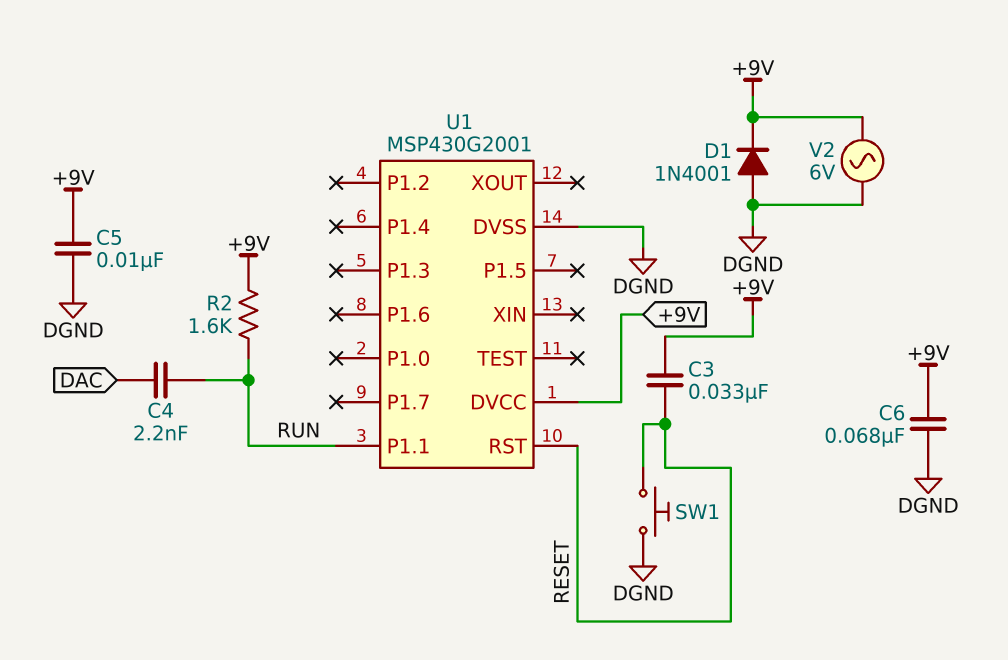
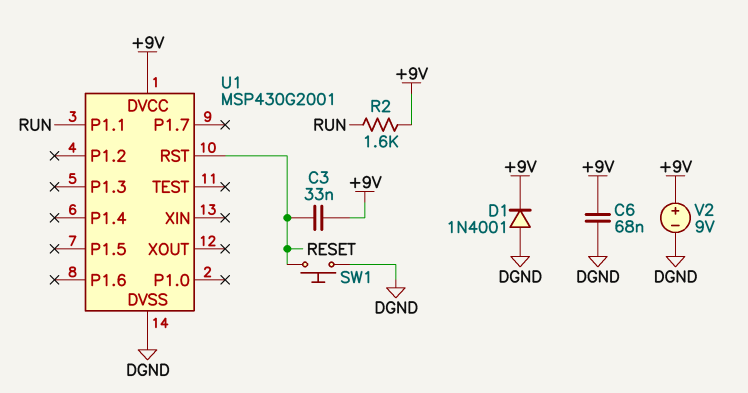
C4: 2.2nF (DAC, RUN) -> none
C5: 10nF (+9V, DGND) -> none
V2: AC 6V (+9V, DGND) -> 9V (plus +9V, minus DGND)

